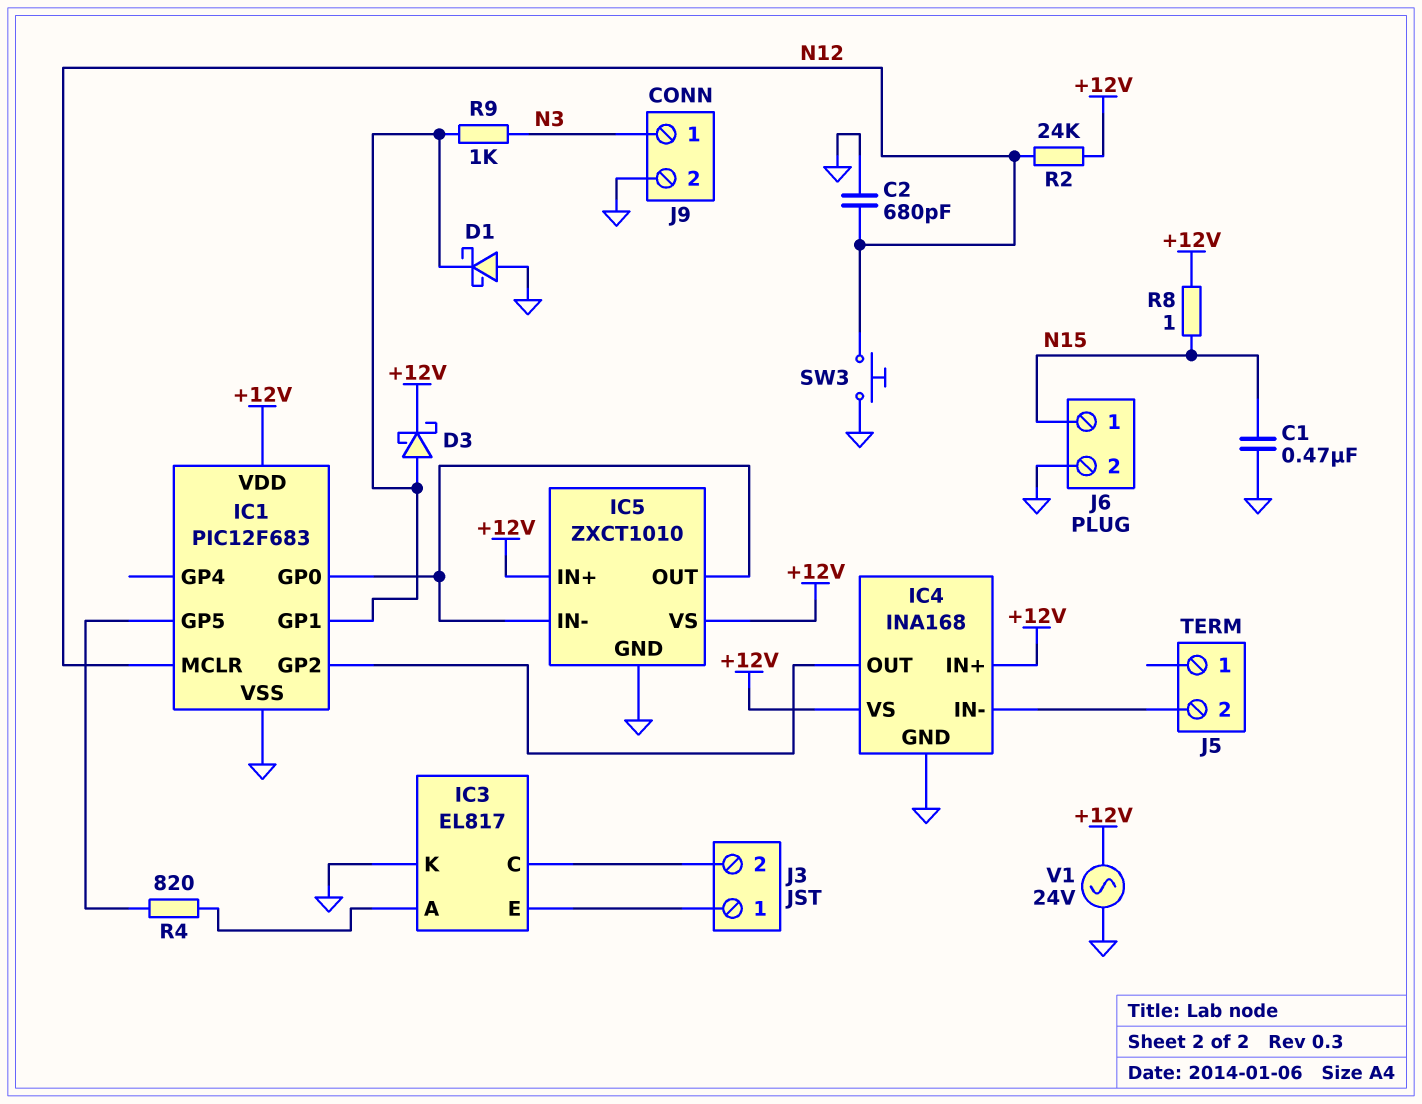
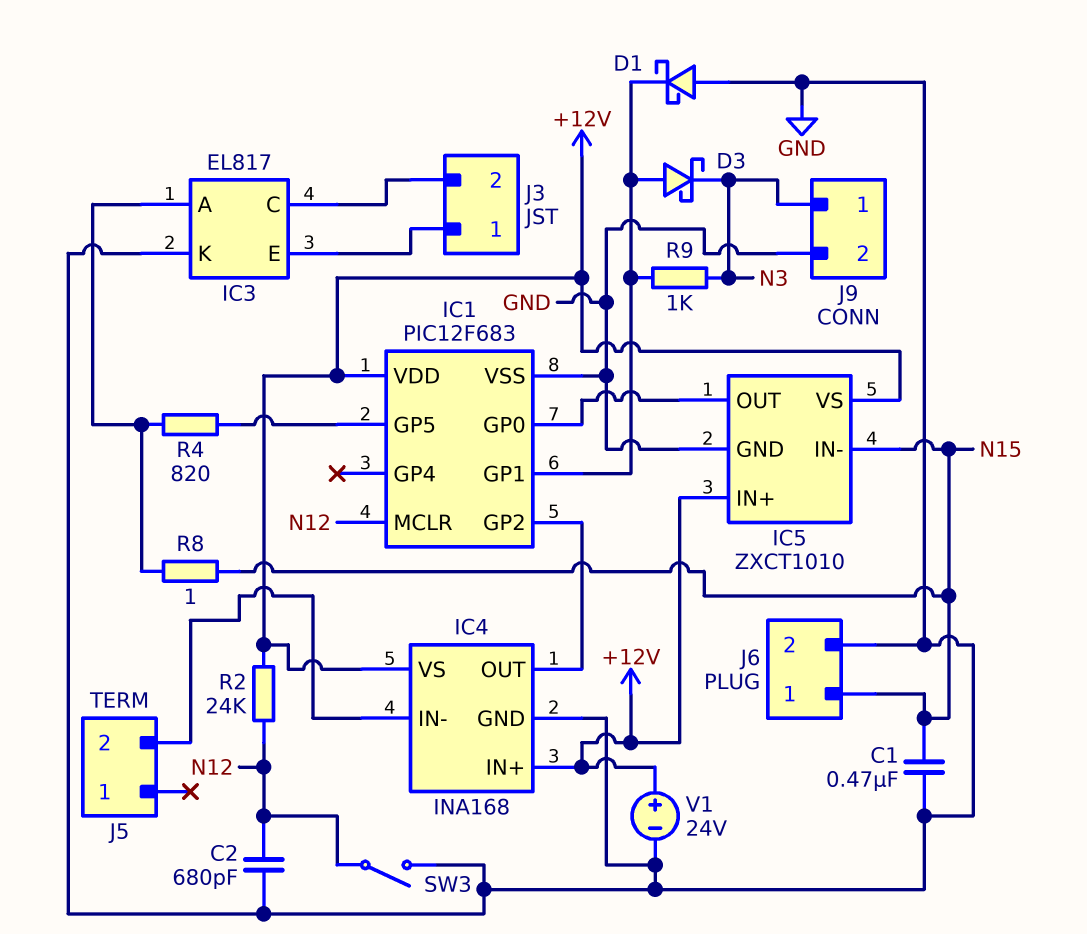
D3: schottky (A IC1/GP1, K +12V) -> schottky (A IC1/GP1, K N3)
IC5 pin IN-: IC1/GP0 -> N15
R8: 1 (+12V, N15) -> 1 (IC3/A, N15)
SW3: button (GND, N12) -> switch (GND, N12)
V1: AC 24V (+12V, GND) -> 24V (plus +12V, minus GND)

